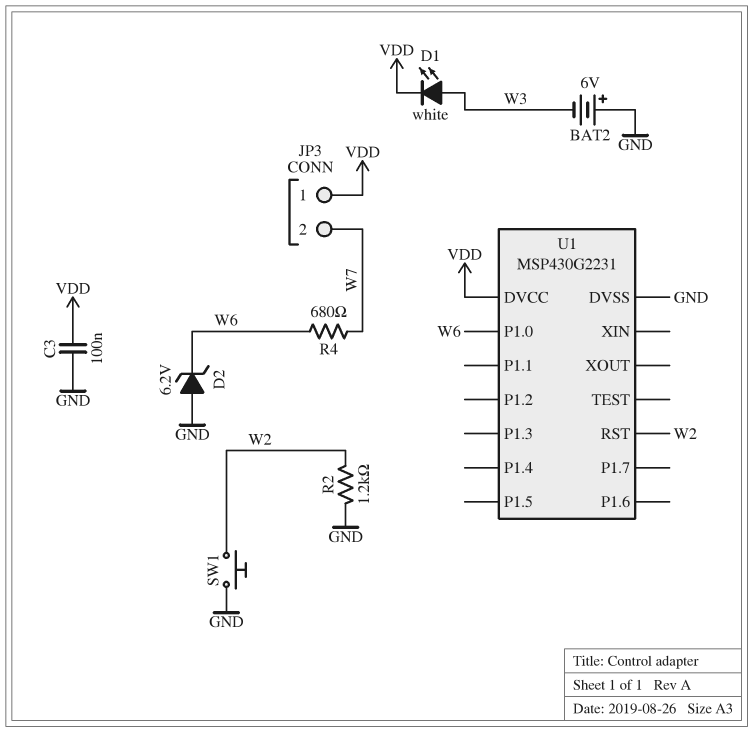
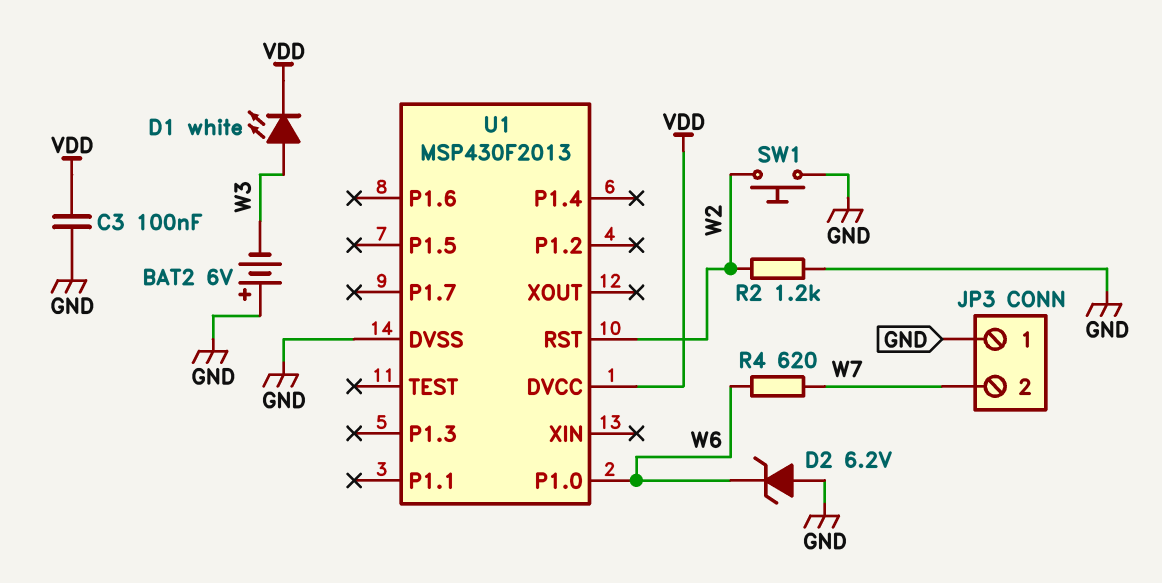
JP3 pin 1: VDD -> GND
R4: 680 (W6, W7) -> 620 (W6, W7)
U1: MSP430G2231 -> MSP430F2013

